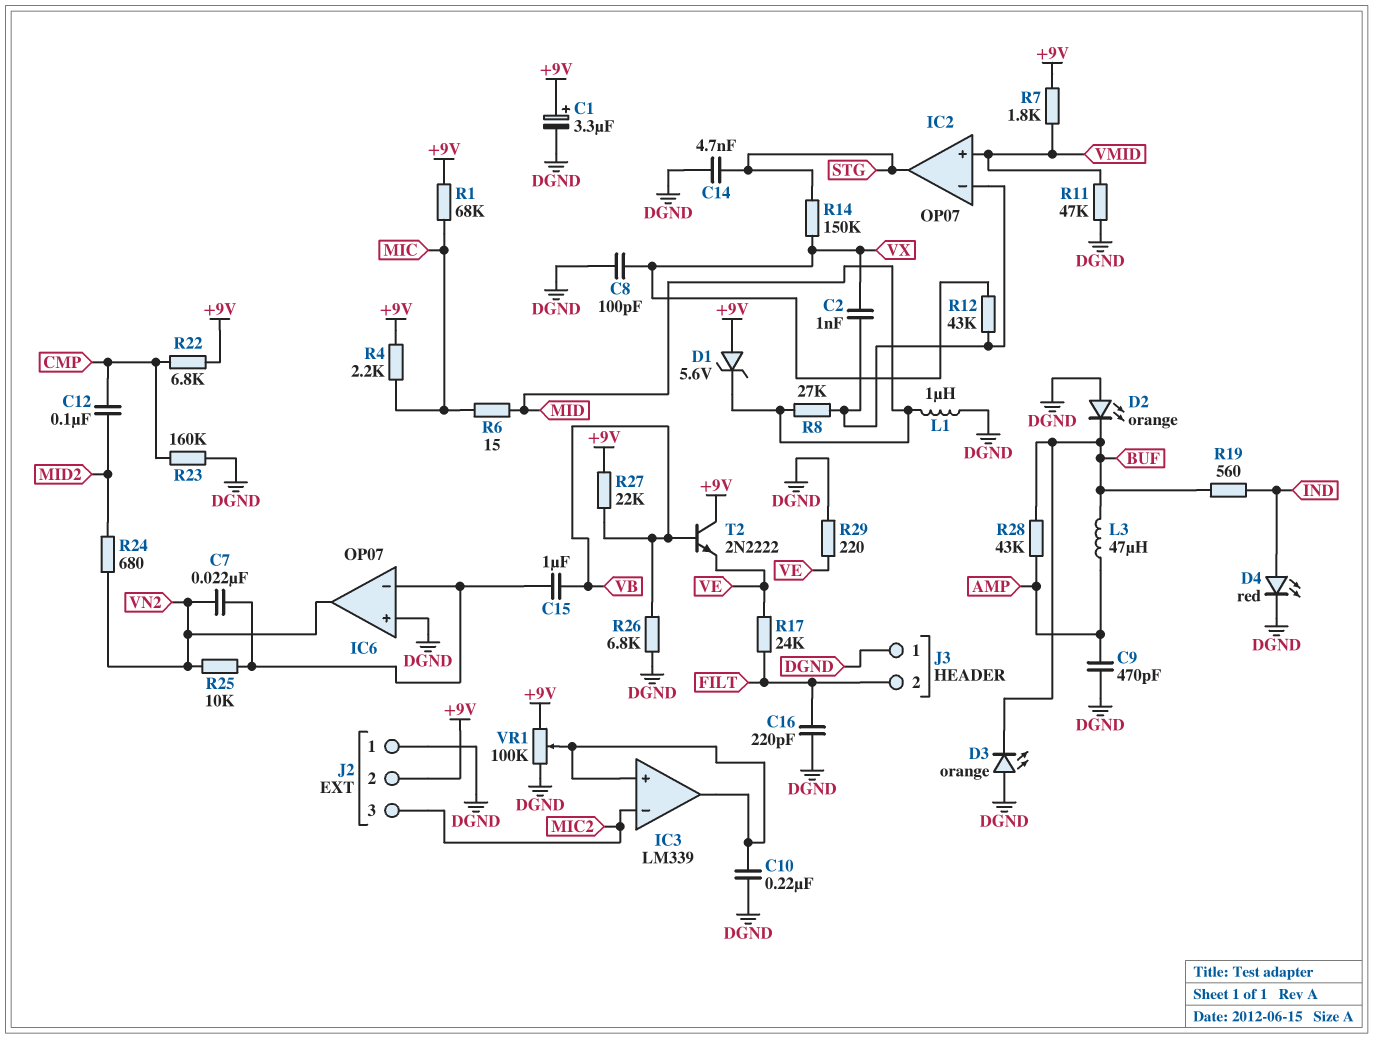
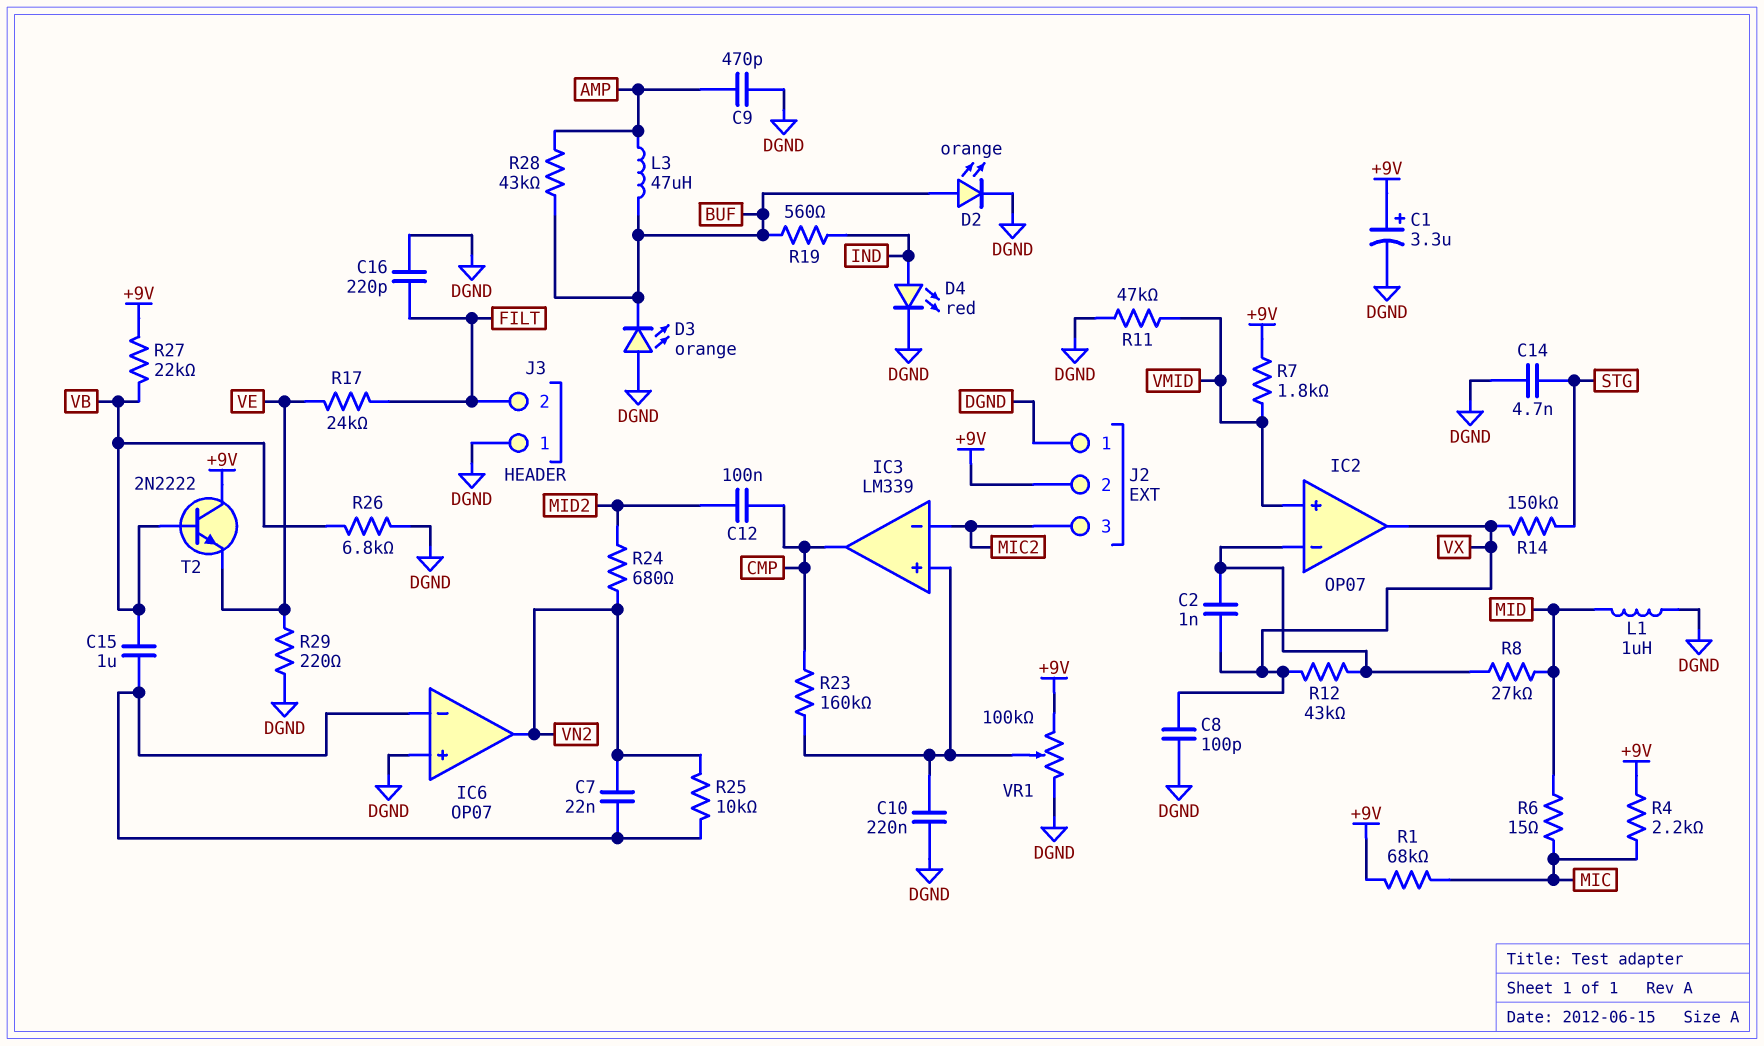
D1: zener 5.6V (A +9V, K MID) -> none
D2: LED orange (A DGND, K BUF) -> LED orange (A BUF, K DGND)
IC2 pin out: STG -> VX
IC3 pin out: IC3/in+ -> CMP
R22: 6.8k (+9V, CMP) -> none
R23: 160k (CMP, DGND) -> 160k (CMP, IC3/in+)

